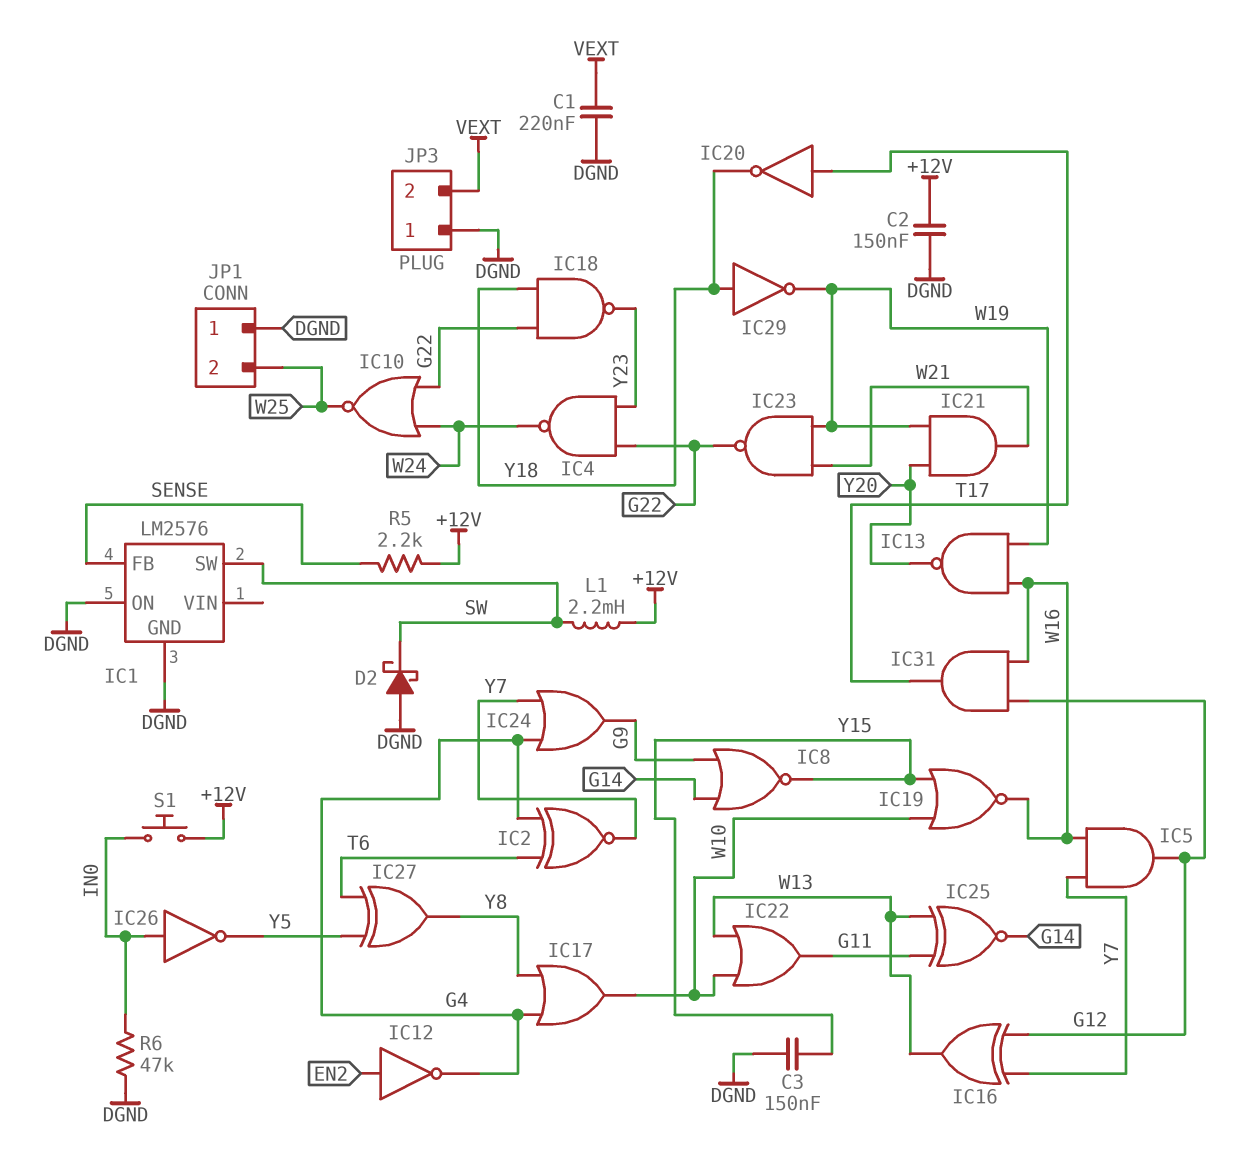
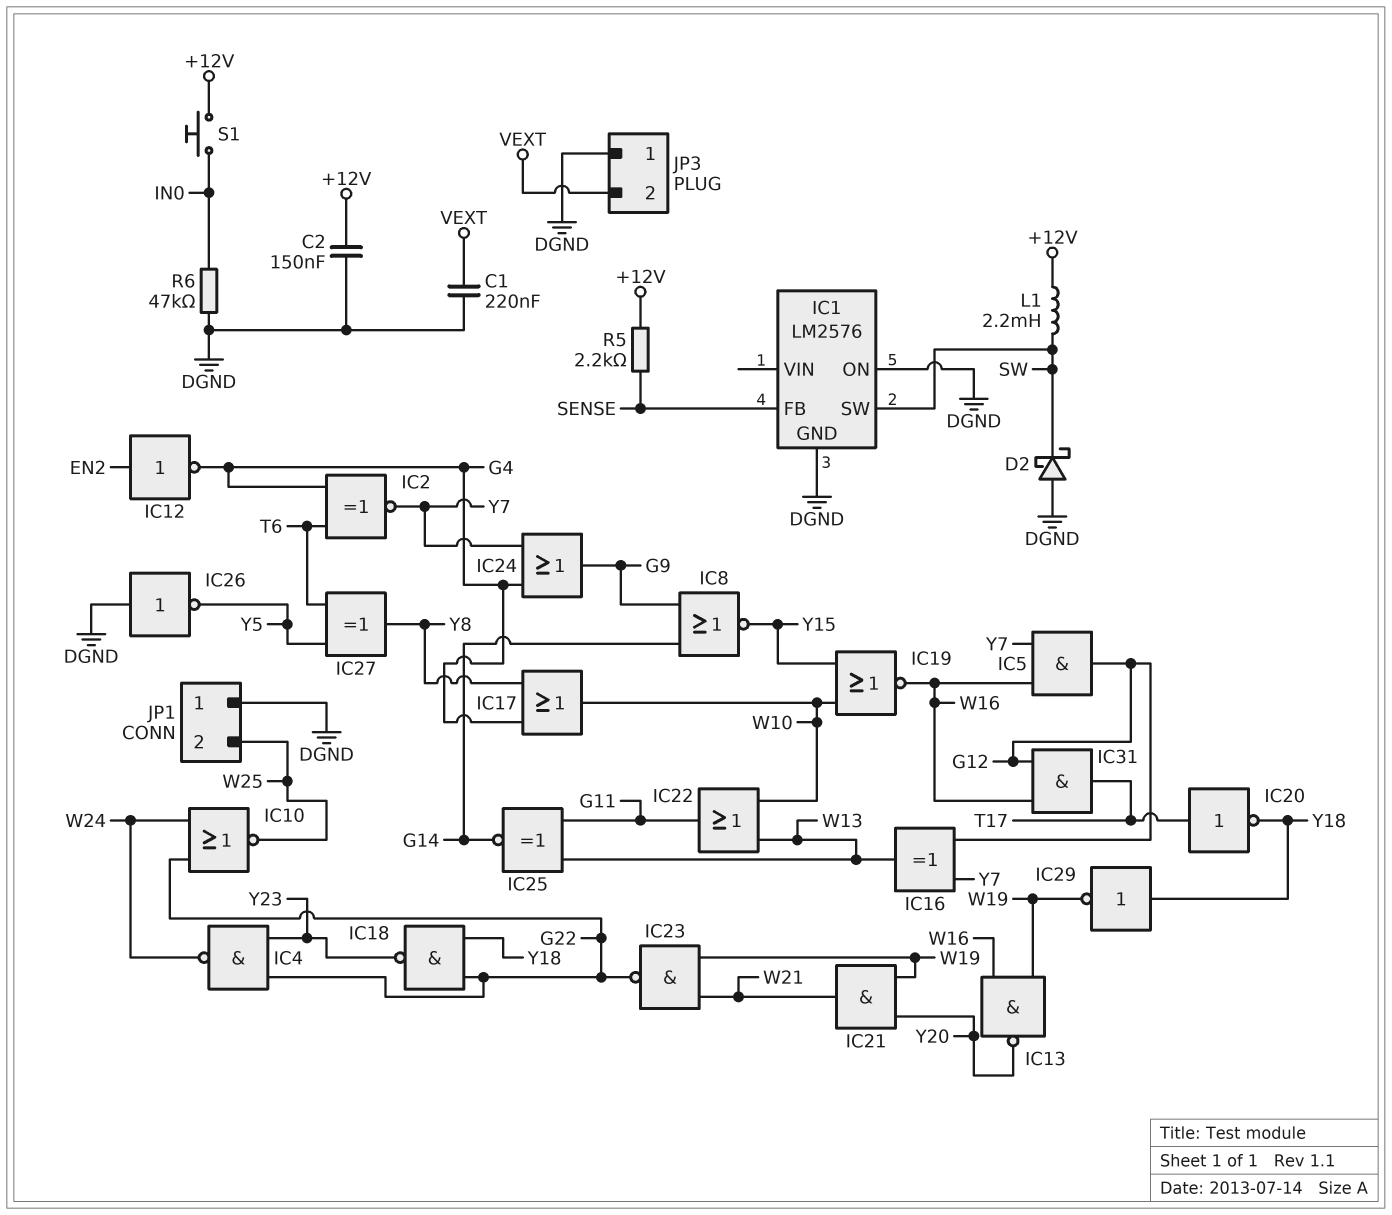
C3: 150nF (DGND, Y15) -> none
IC26: NOT (in IN0, out Y5) -> NOT (in DGND, out Y5)

